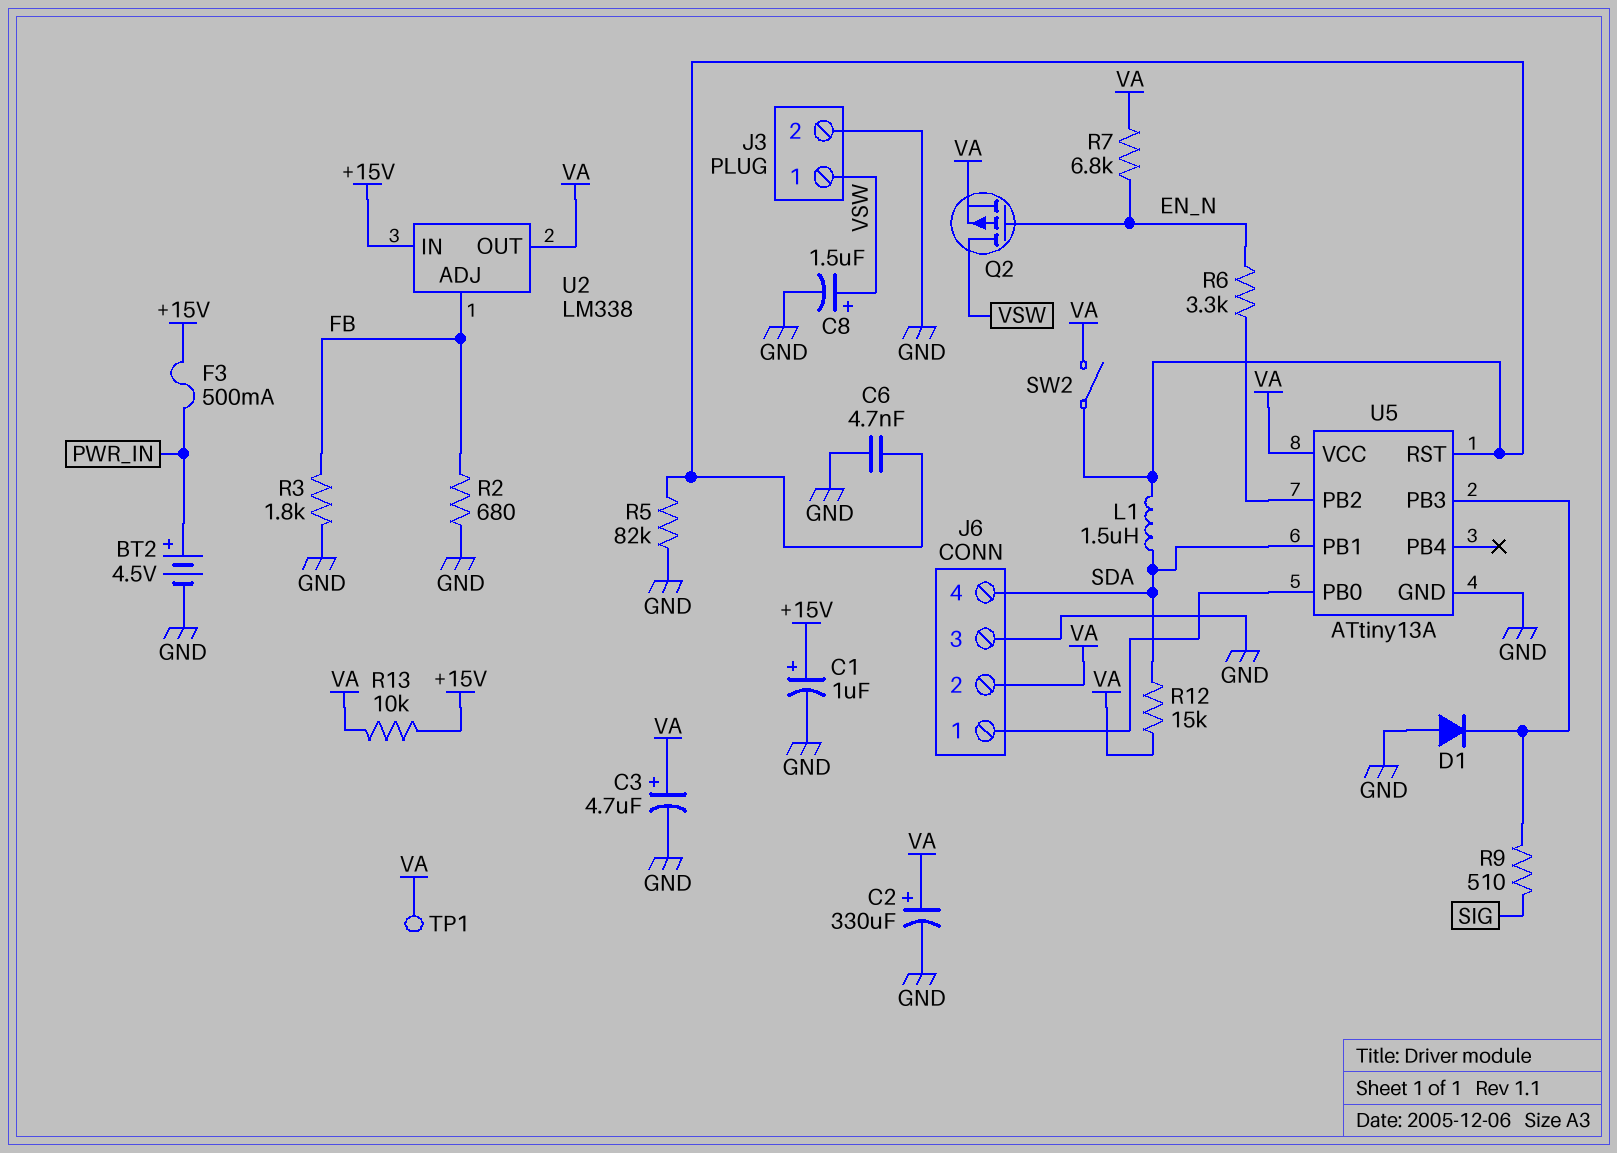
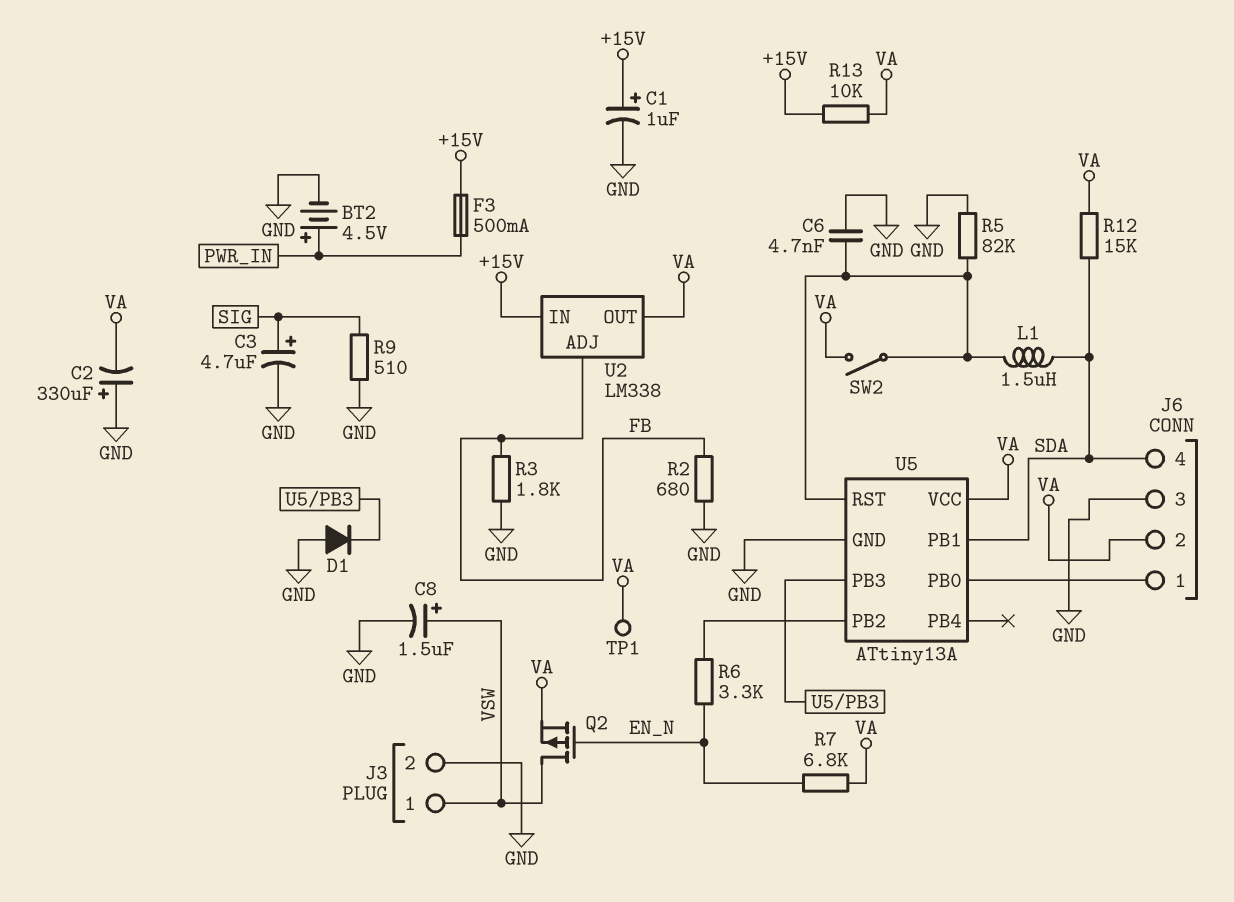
C2: 330uF (plus VA, minus GND) -> 330uF (plus GND, minus VA)
C3: 4.7uF (plus VA, minus GND) -> 4.7uF (plus SIG, minus GND)
R9: 510 (SIG, U5/PB3) -> 510 (GND, SIG)

